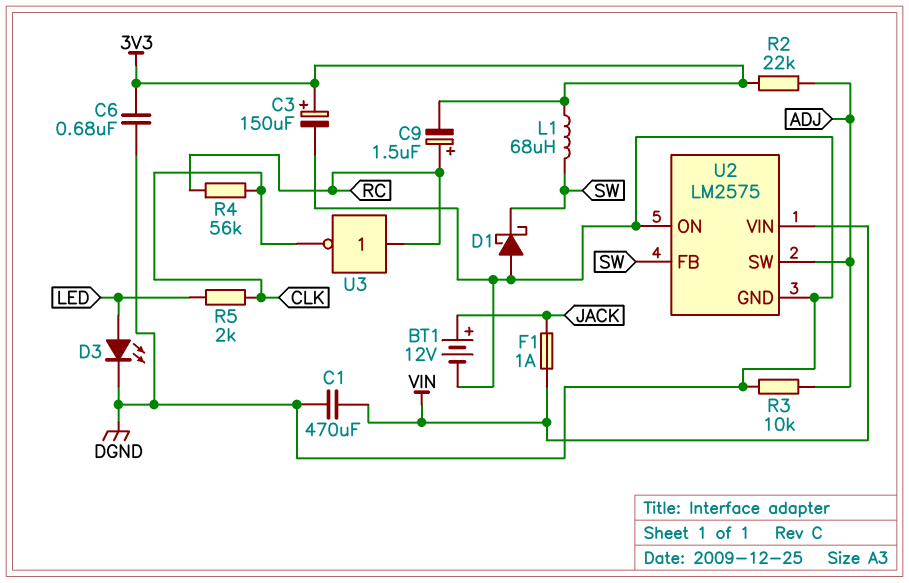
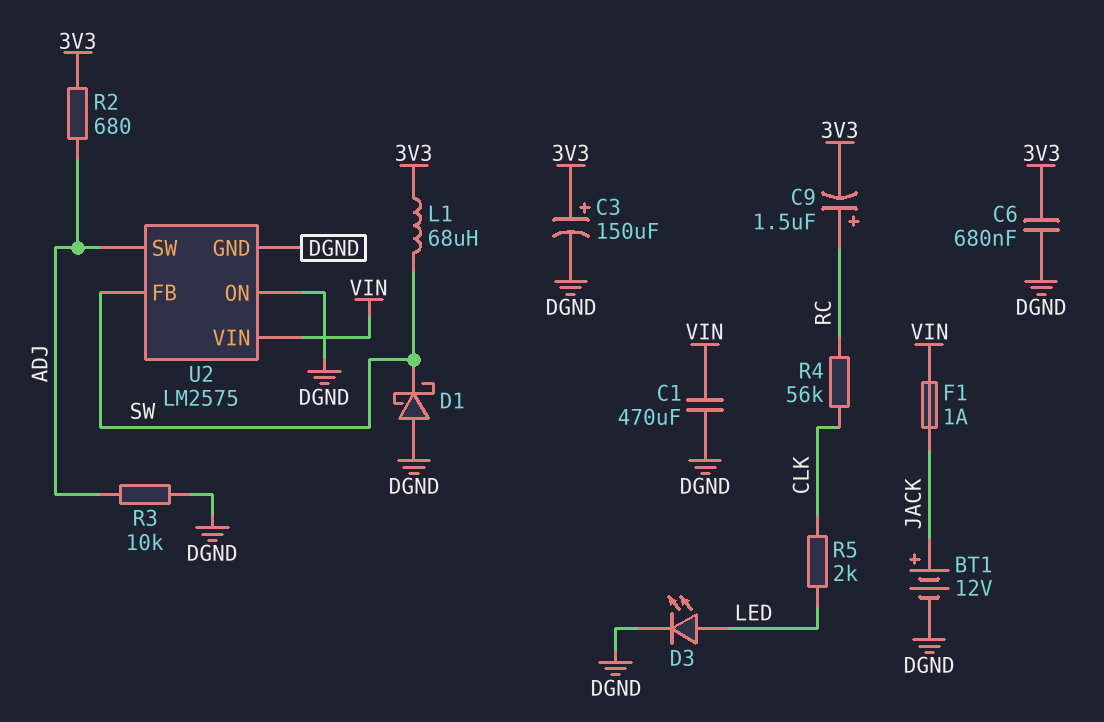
R2: 22k (3V3, ADJ) -> 680 (3V3, ADJ)
U3: NOT (in RC, out CLK) -> none

